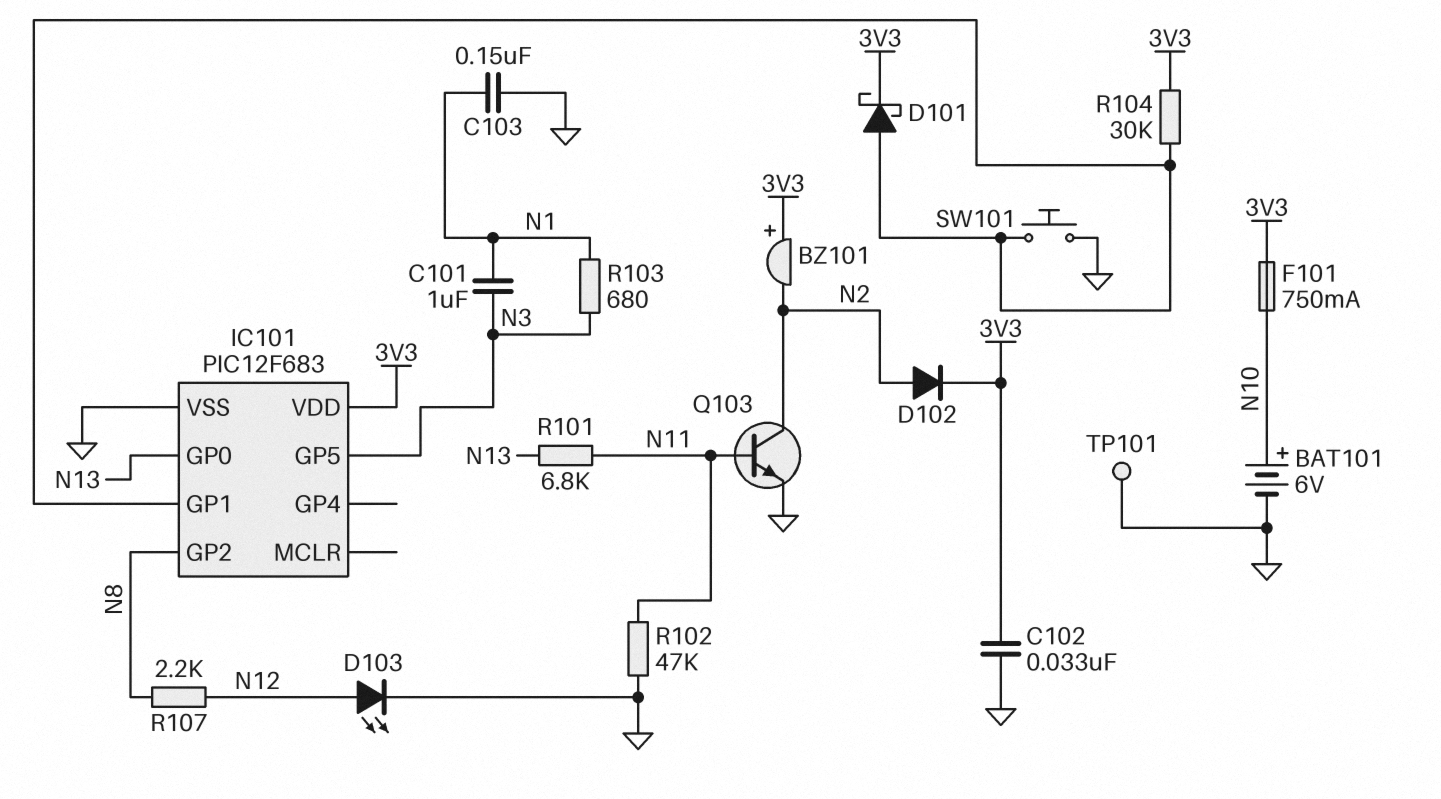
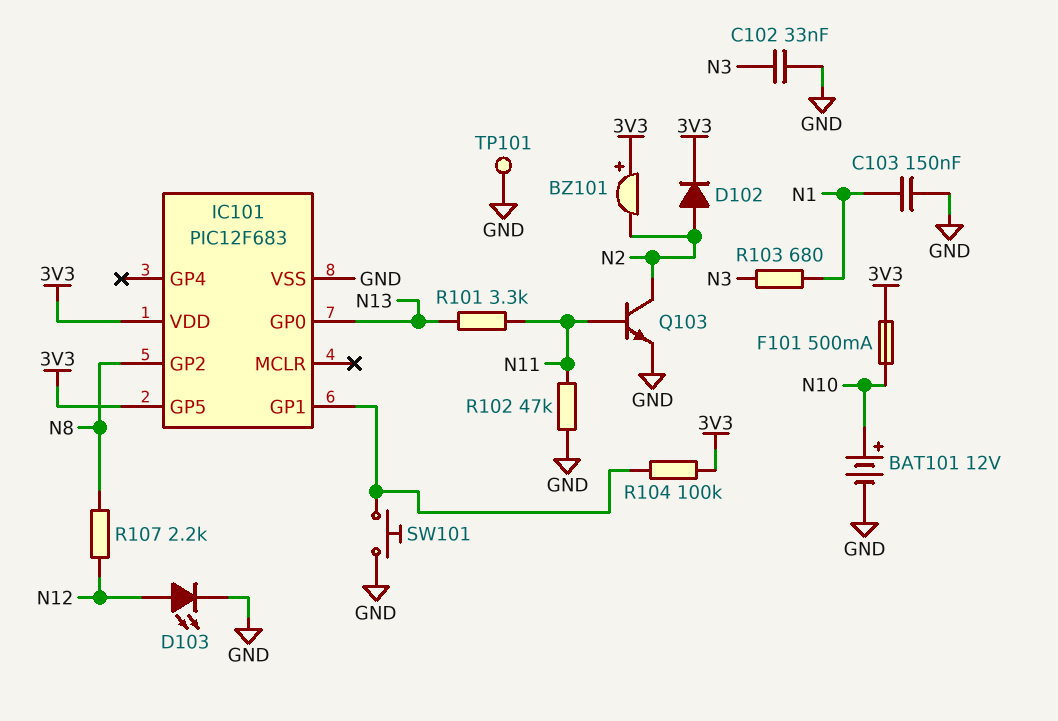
BAT101: 6V (plus N10, minus GND) -> 12V (plus N10, minus GND)
C101: 1uF (N1, N3) -> none
C102: 33nF (3V3, GND) -> 33nF (GND, N3)
D101: schottky (A IC101/GP1, K 3V3) -> none
F101: 750mA (3V3, N10) -> 500mA (3V3, N10)
IC101 pin GP5: N3 -> 3V3
R101: 6.8k (N11, N13) -> 3.3k (N11, N13)
R104: 30k (3V3, IC101/GP1) -> 100k (3V3, IC101/GP1)

